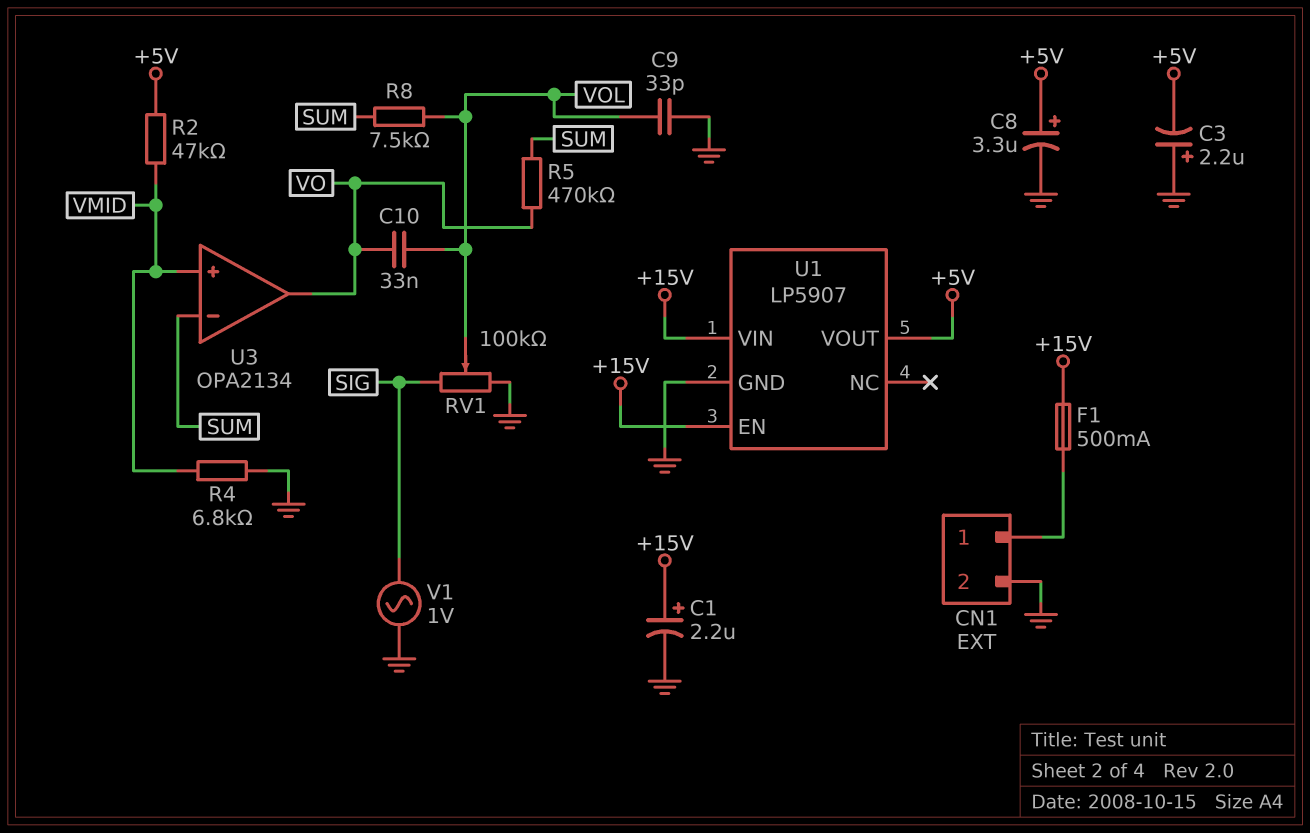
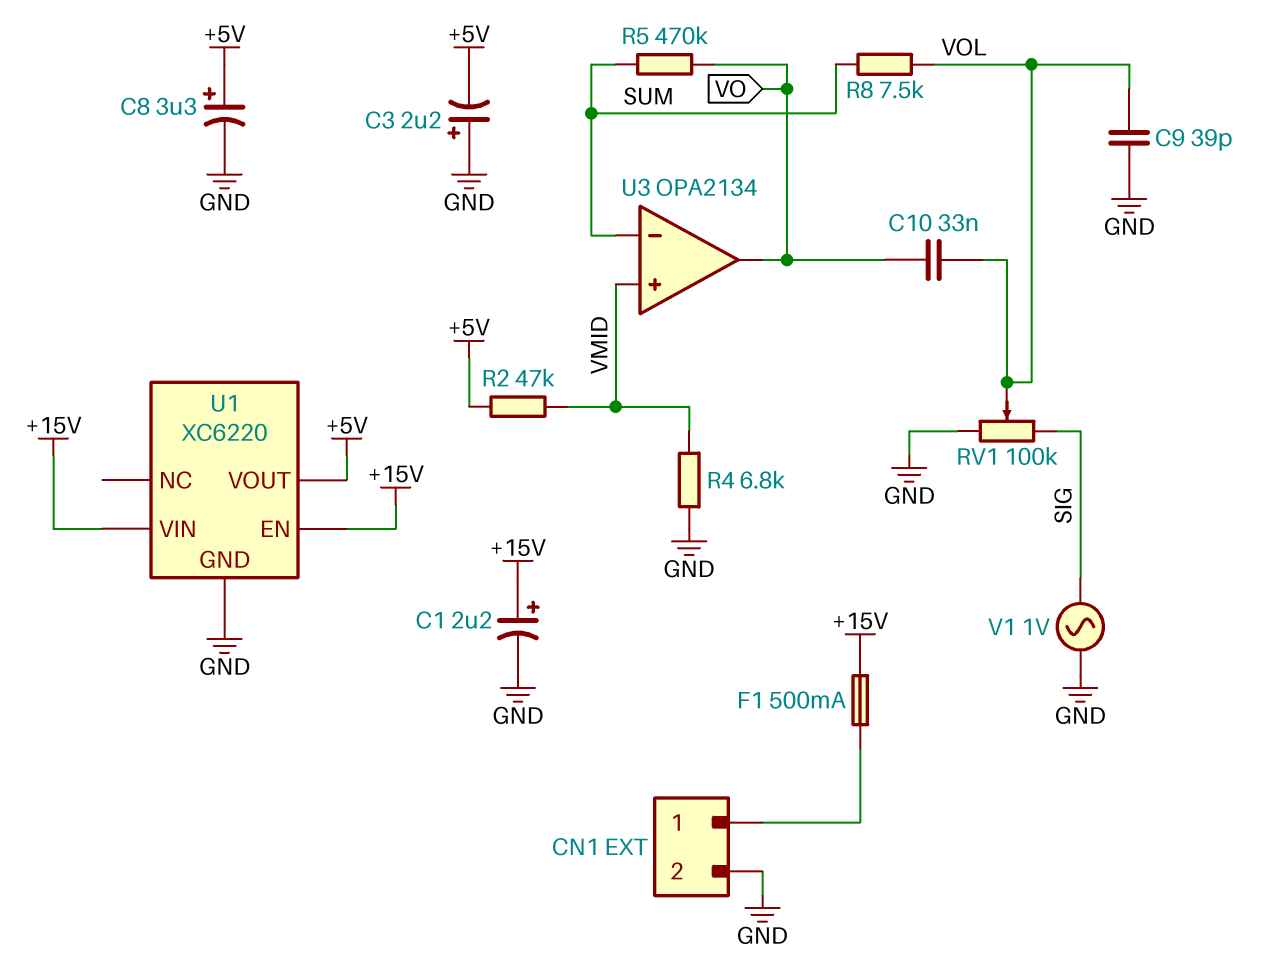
C9: 33pF (GND, VOL) -> 39pF (GND, VOL)
U1: LP5907 -> XC6220

